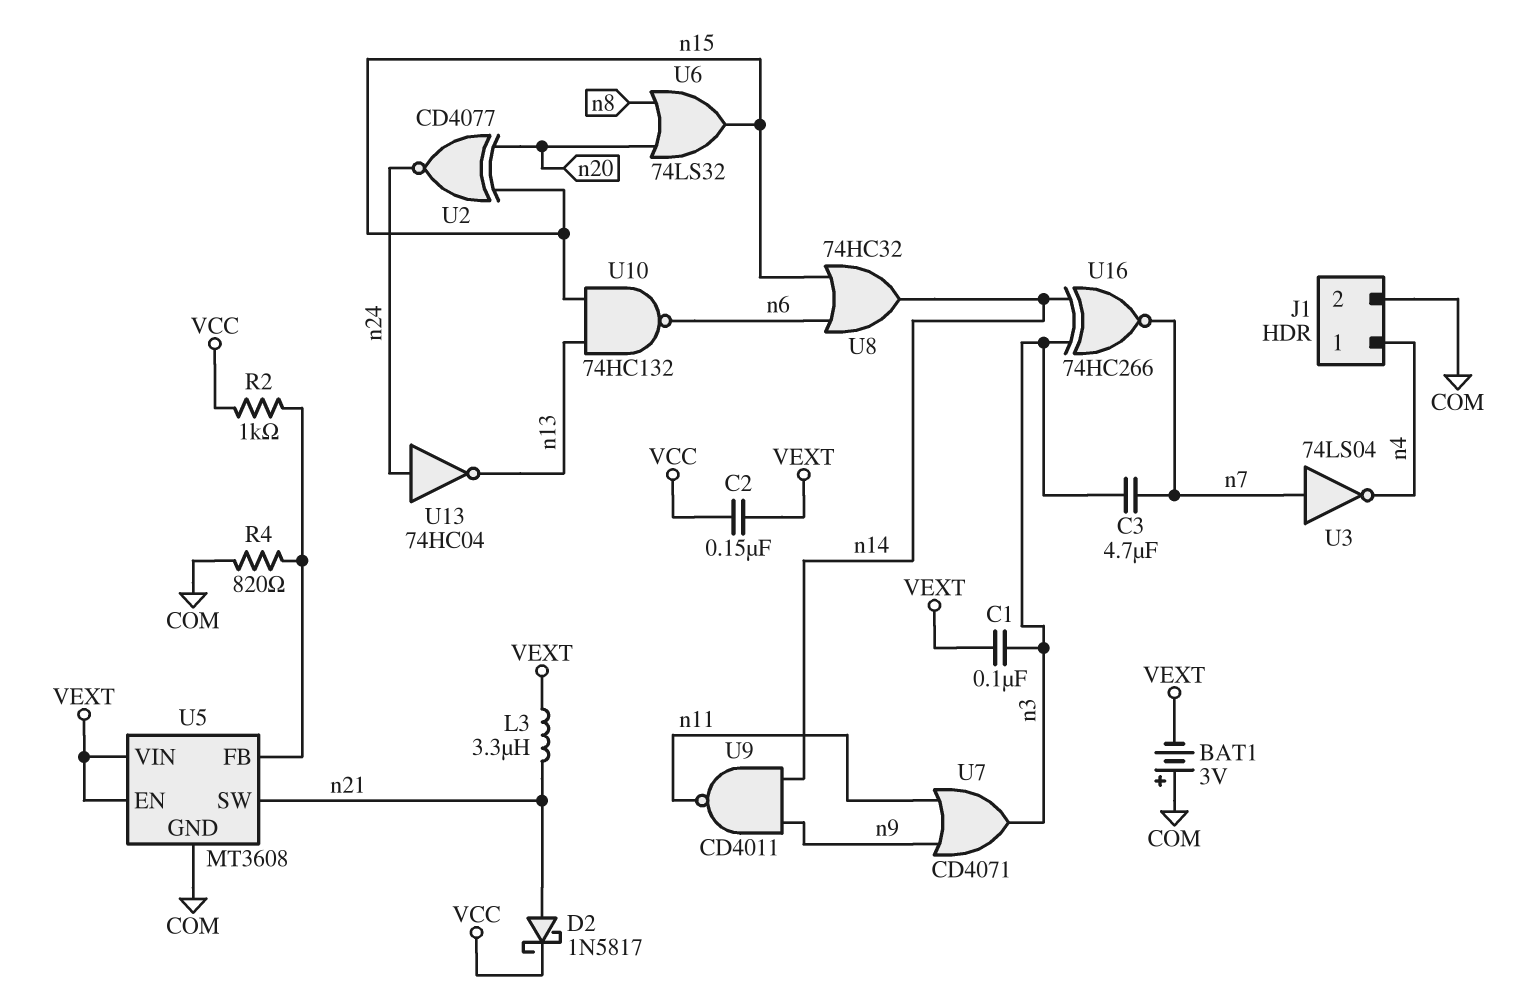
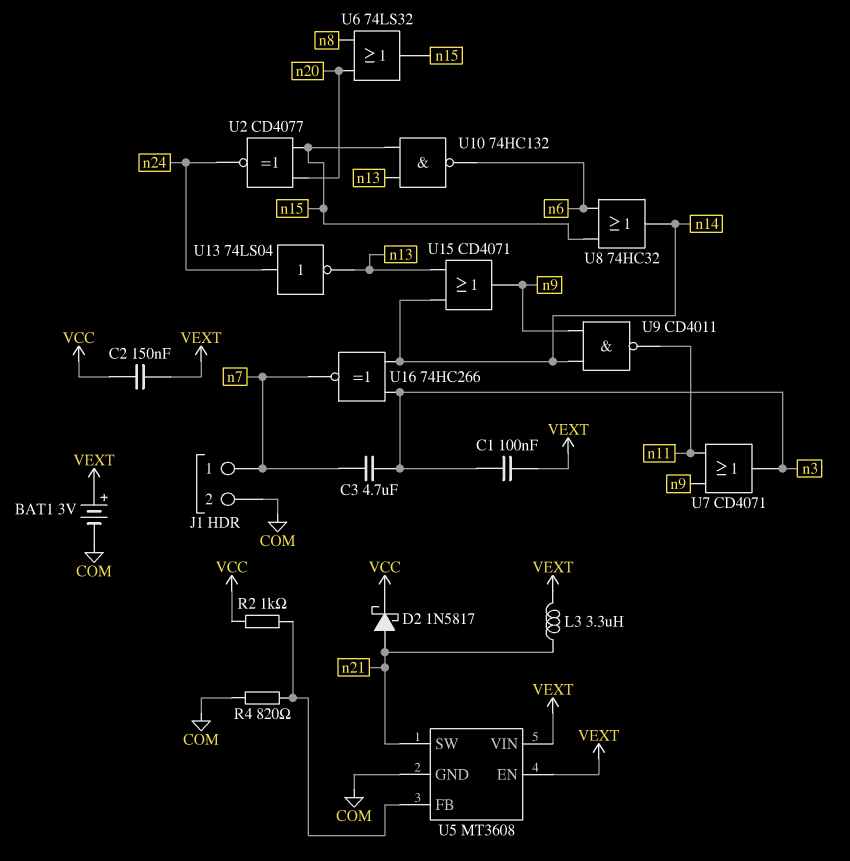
BAT1: 3V (plus COM, minus VEXT) -> 3V (plus VEXT, minus COM)
J1 pin 1: n4 -> n7
U3: NOT 74LS04 (in n7, out n4) -> none
U13: NOT 74HC04 (in n24, out n13) -> NOT 74LS04 (in n24, out n13)
U15: none -> OR CD4071 (in n13, in n14, out n9)

